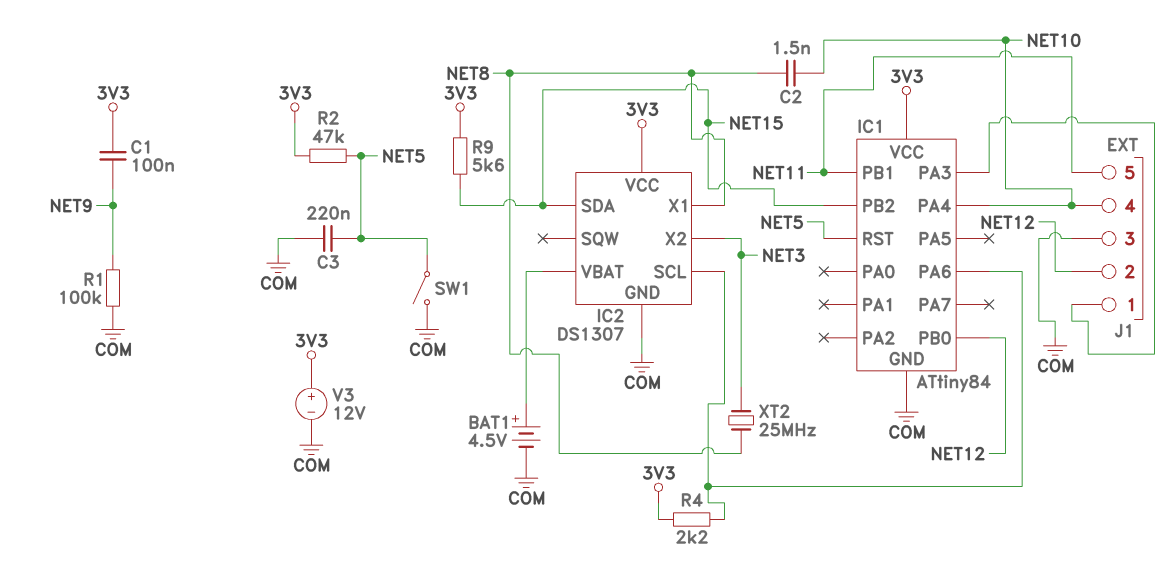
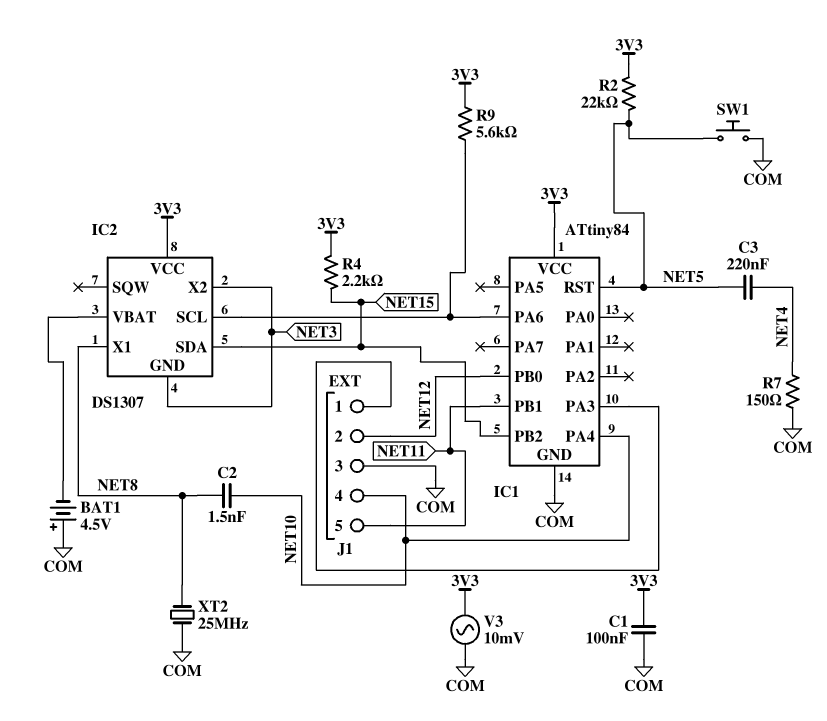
BAT1: 4.5V (plus IC2/VBAT, minus COM) -> 4.5V (plus COM, minus IC2/VBAT)
C1: 100nF (3V3, NET9) -> 100nF (3V3, COM)
C3: 220nF (COM, NET5) -> 220nF (NET4, NET5)
IC2 pin GND: COM -> NET3
R1: 100k (COM, NET9) -> none
R2: 47k (3V3, NET5) -> 22k (3V3, NET5)
R4: 2.2k (3V3, IC1/PA6) -> 2.2k (3V3, NET15)
R7: none -> 150 (COM, NET4)
R9: 5.6k (3V3, NET15) -> 5.6k (3V3, IC1/PA6)
SW1: switch (COM, NET5) -> button (COM, NET5)
V3: 12V (plus 3V3, minus COM) -> AC 10mV (3V3, COM)
XT2: 25MHz (NET3, NET8) -> 25MHz (COM, NET8)

